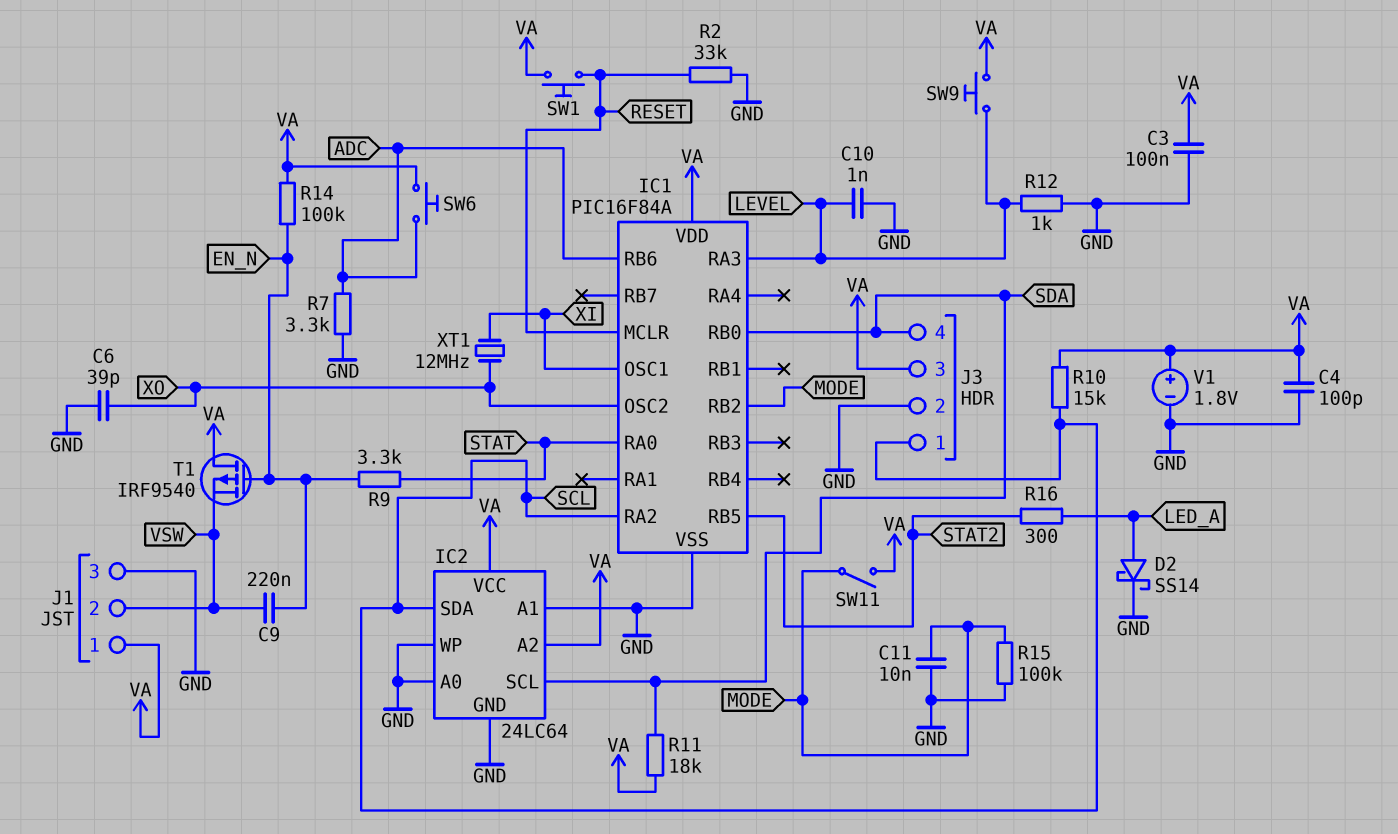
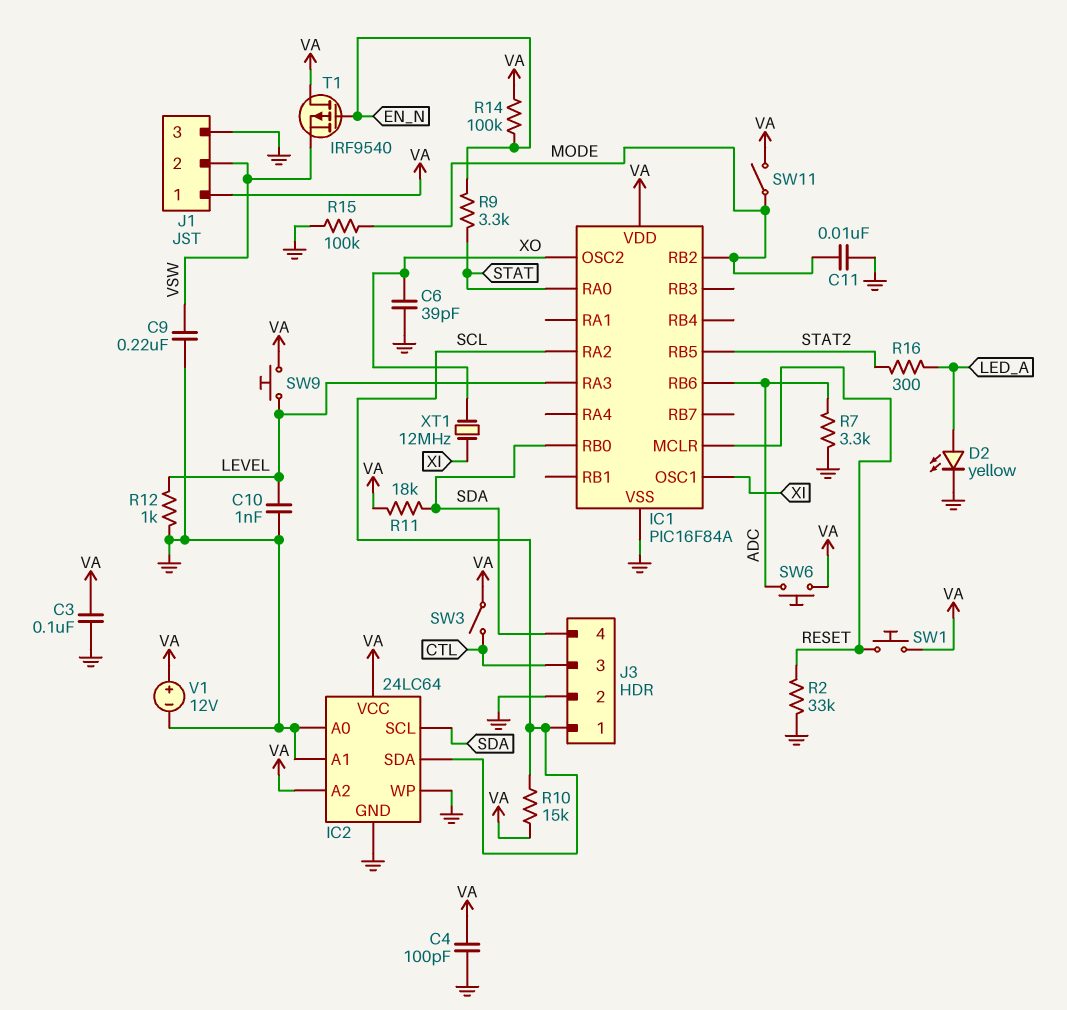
C9: 220nF (EN_N, VSW) -> 220nF (GND, VSW)
D2: schottky SS14 (A LED_A, K GND) -> LED yellow (A LED_A, K GND)
J3 pin 3: VA -> CTL
SW3: none -> switch (CTL, VA)
V1: 1.8V (plus VA, minus GND) -> 12V (plus VA, minus GND)

